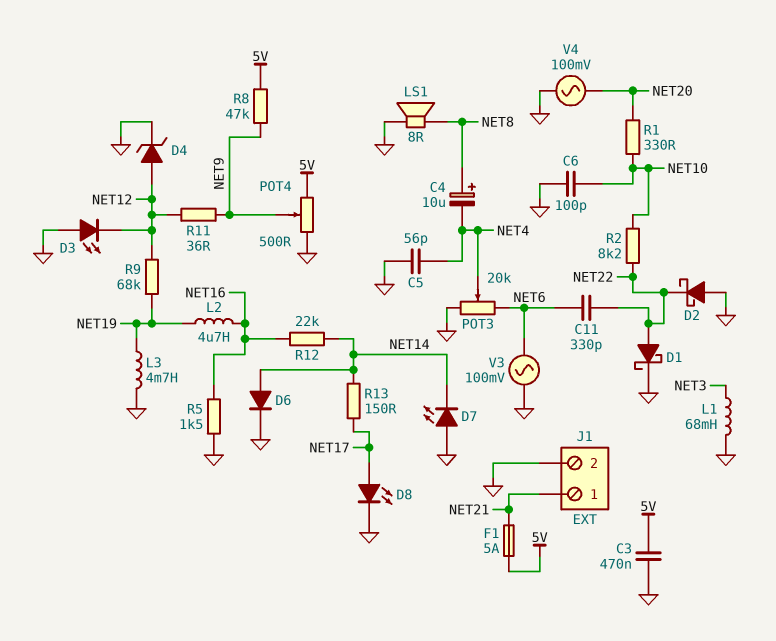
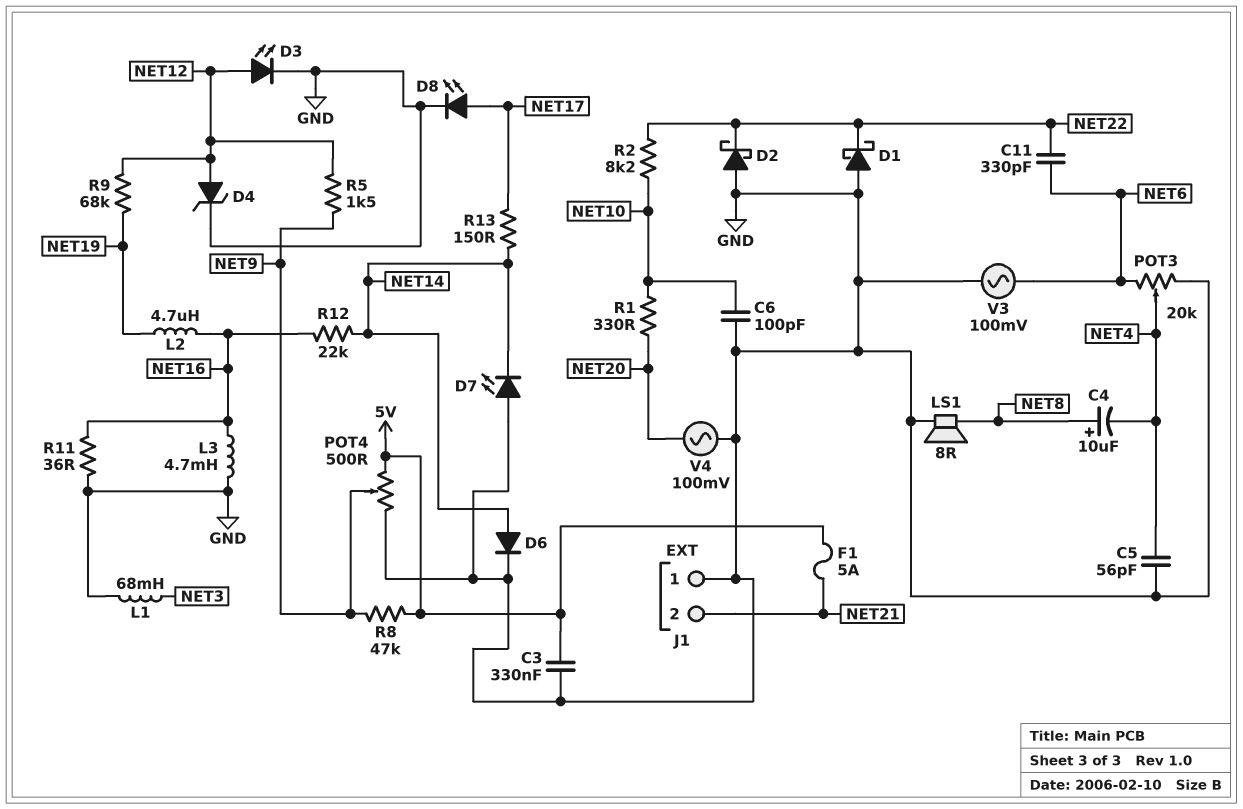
C3: 470nF (5V, GND) -> 330nF (5V, GND)
D1: schottky (A NET22, K GND) -> schottky (A GND, K NET22)
D3: LED (A GND, K NET12) -> LED (A NET12, K GND)
J1 pin 1: NET21 -> GND
J1 pin 2: GND -> NET21
L3: 4.7mH (GND, NET19) -> 4.7mH (GND, NET16)
R5: 1.5k (GND, NET16) -> 1.5k (NET9, NET12)
R11: 36 (NET9, NET12) -> 36 (GND, NET16)

